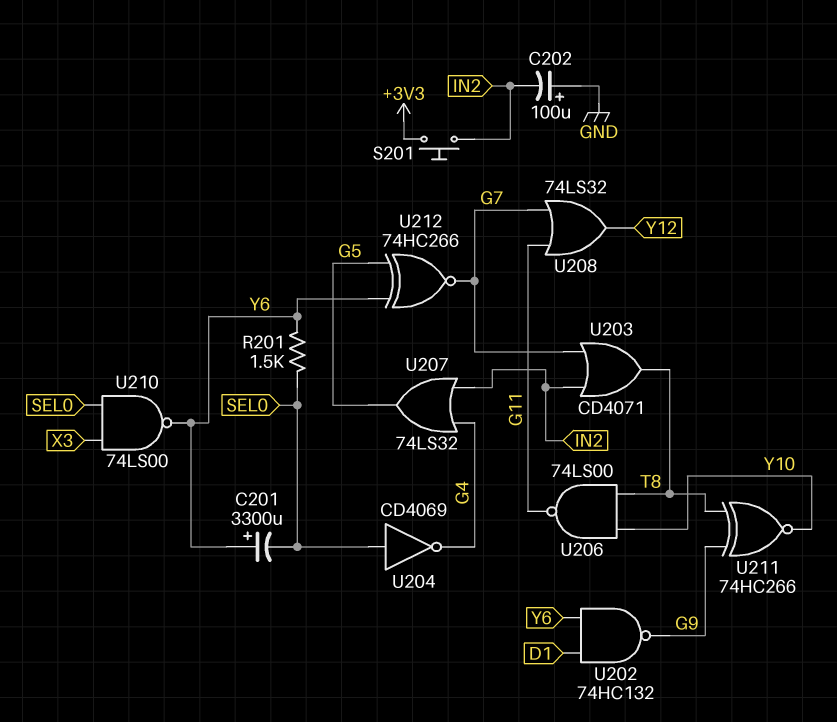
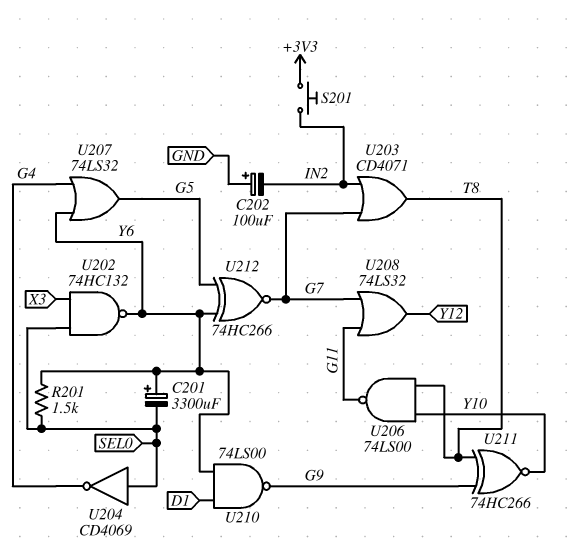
U202: NAND 74HC132 (in D1, in Y6, out G9) -> NAND 74HC132 (in SEL0, in X3, out Y6)
U207: OR 74LS32 (in G4, in IN2, out G5) -> OR 74LS32 (in G4, in Y6, out G5)
U210: NAND 74LS00 (in SEL0, in X3, out Y6) -> NAND 74LS00 (in D1, in Y6, out G9)

